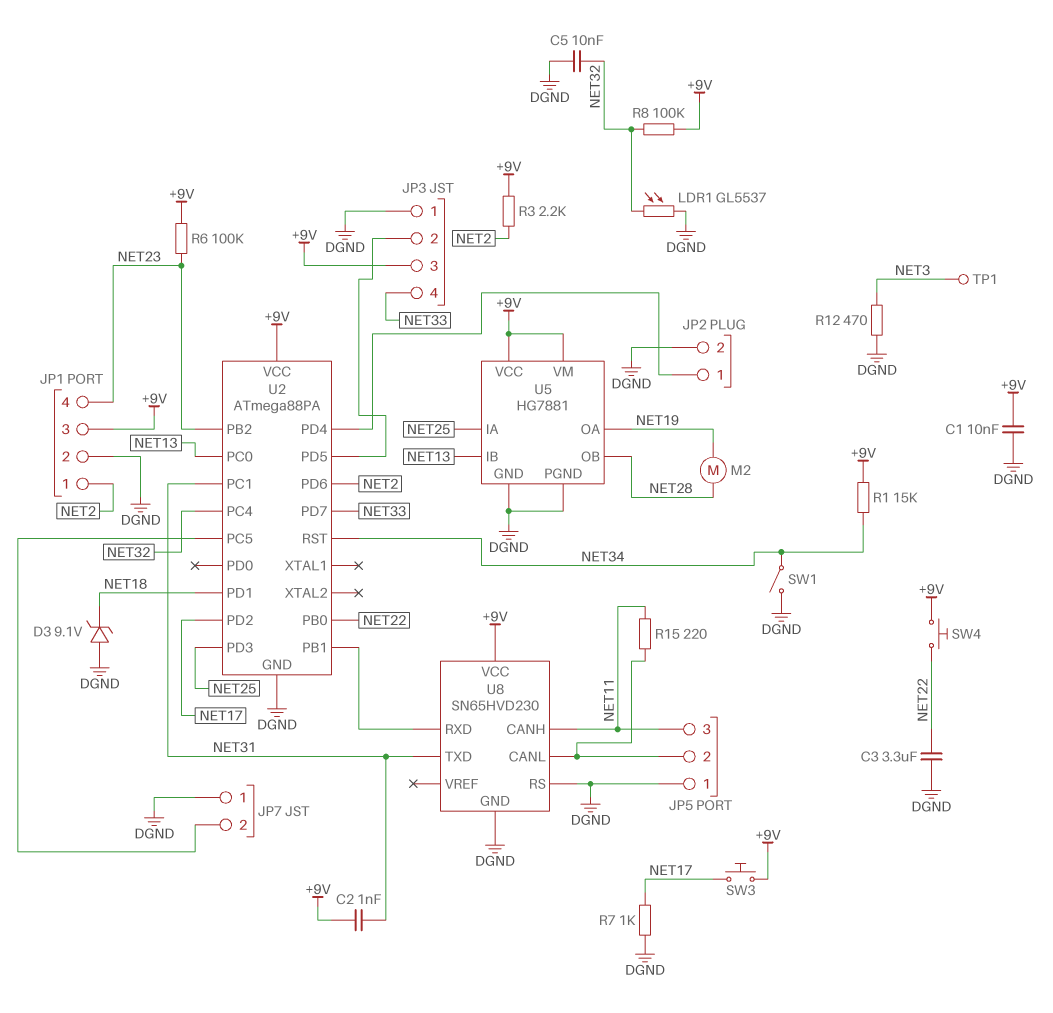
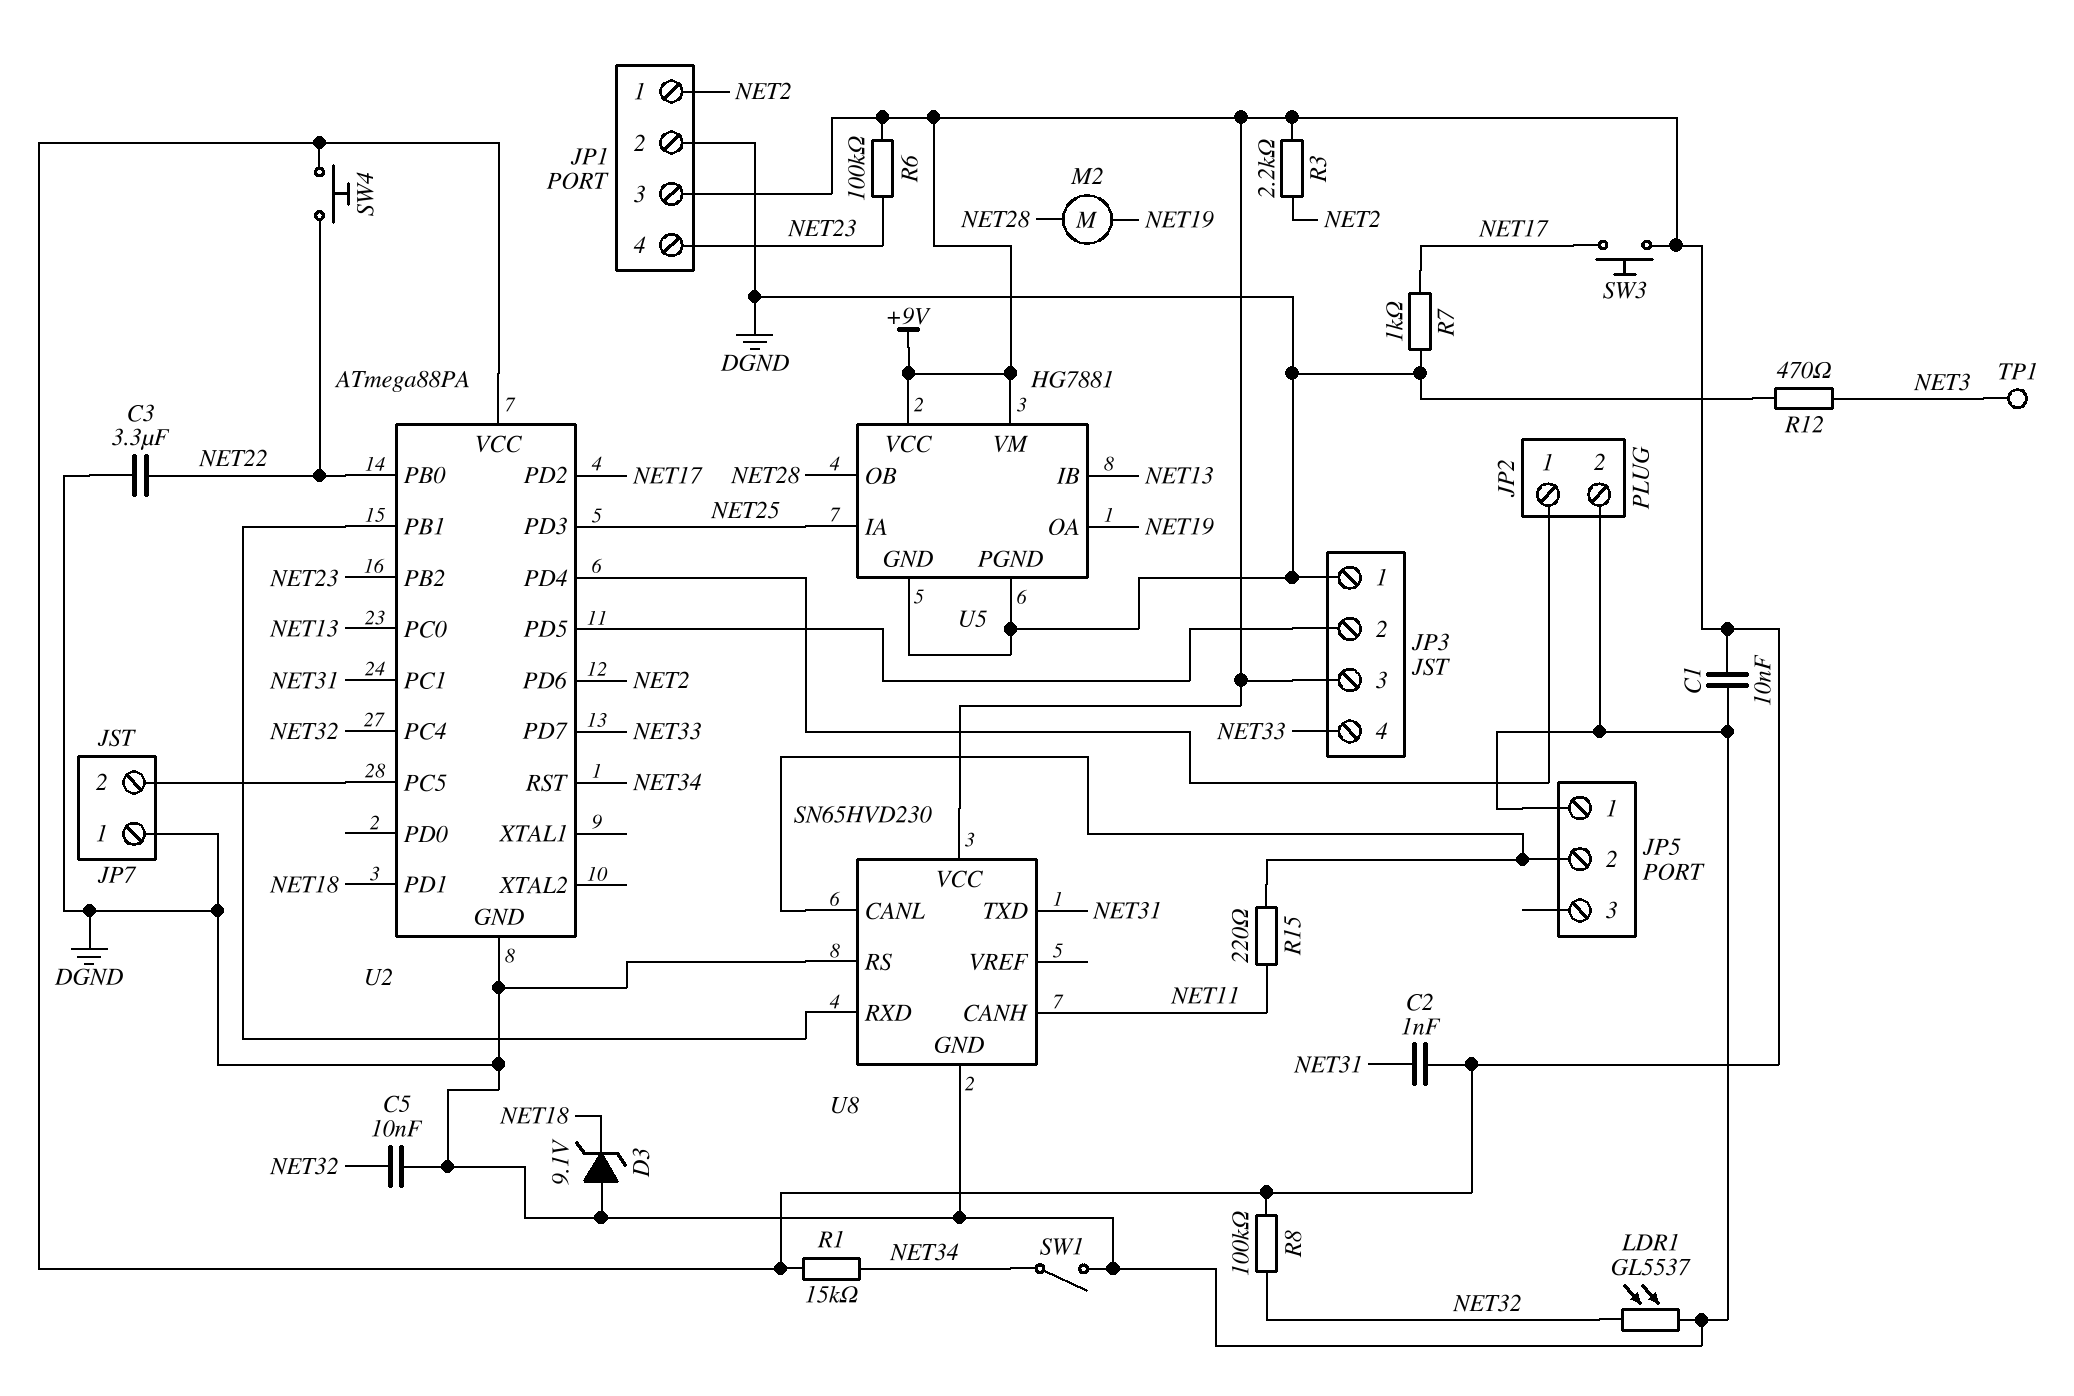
JP5 pin 3: NET11 -> none

